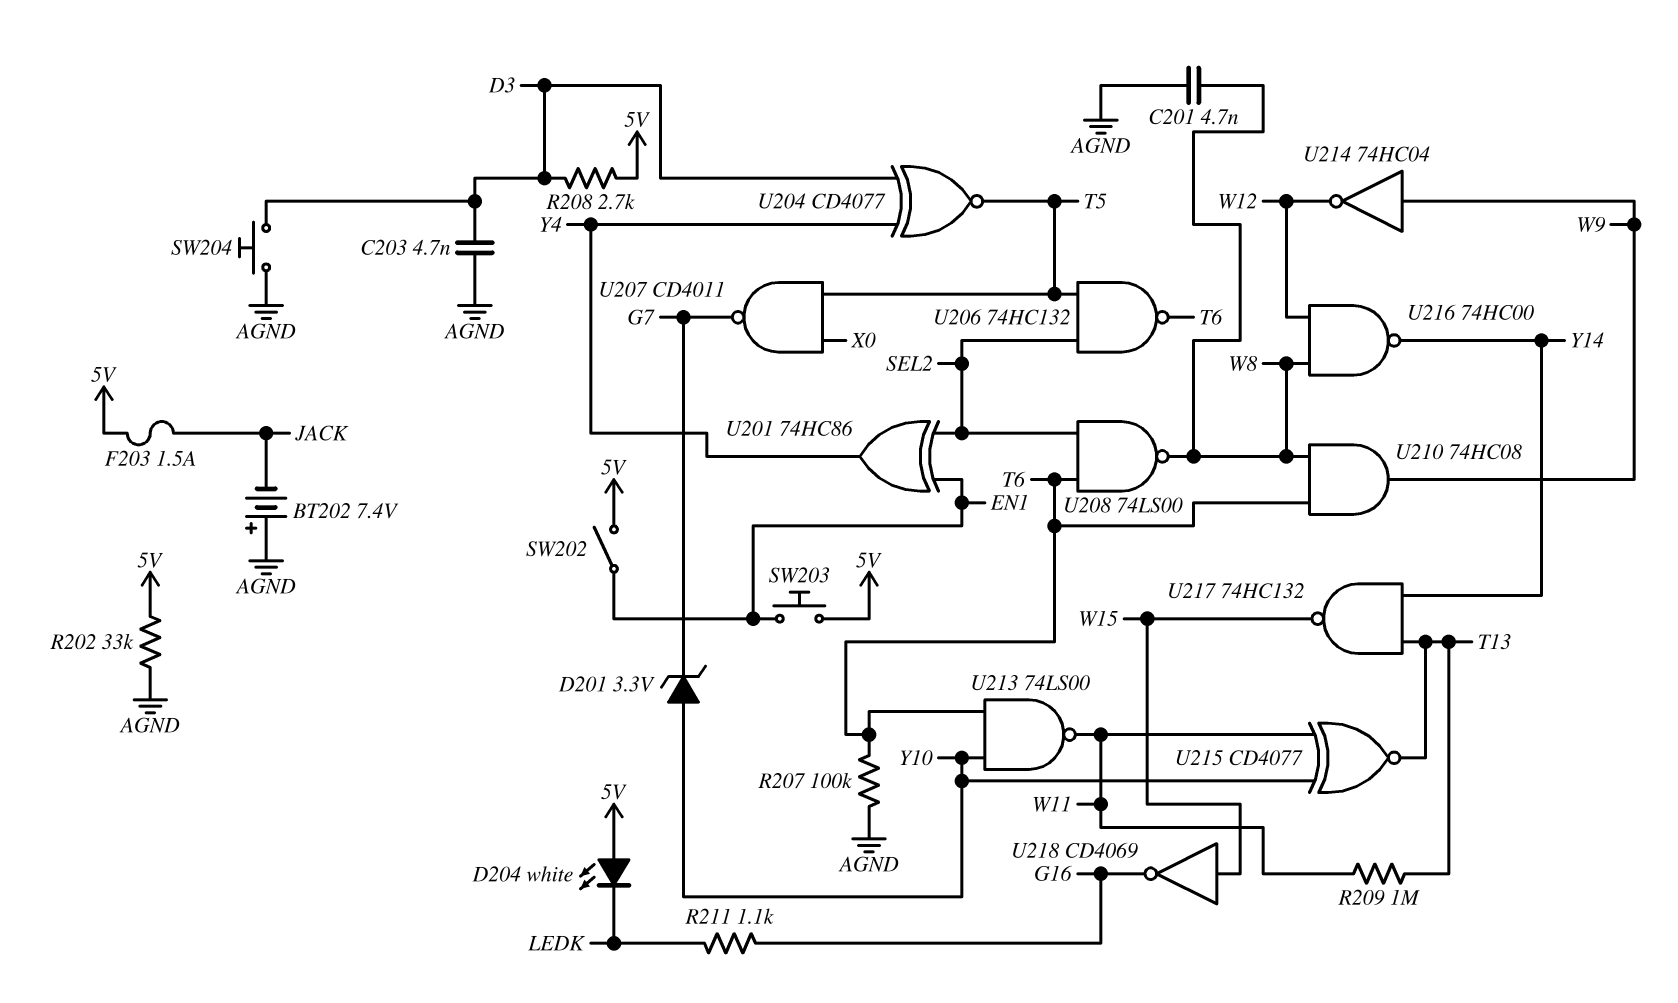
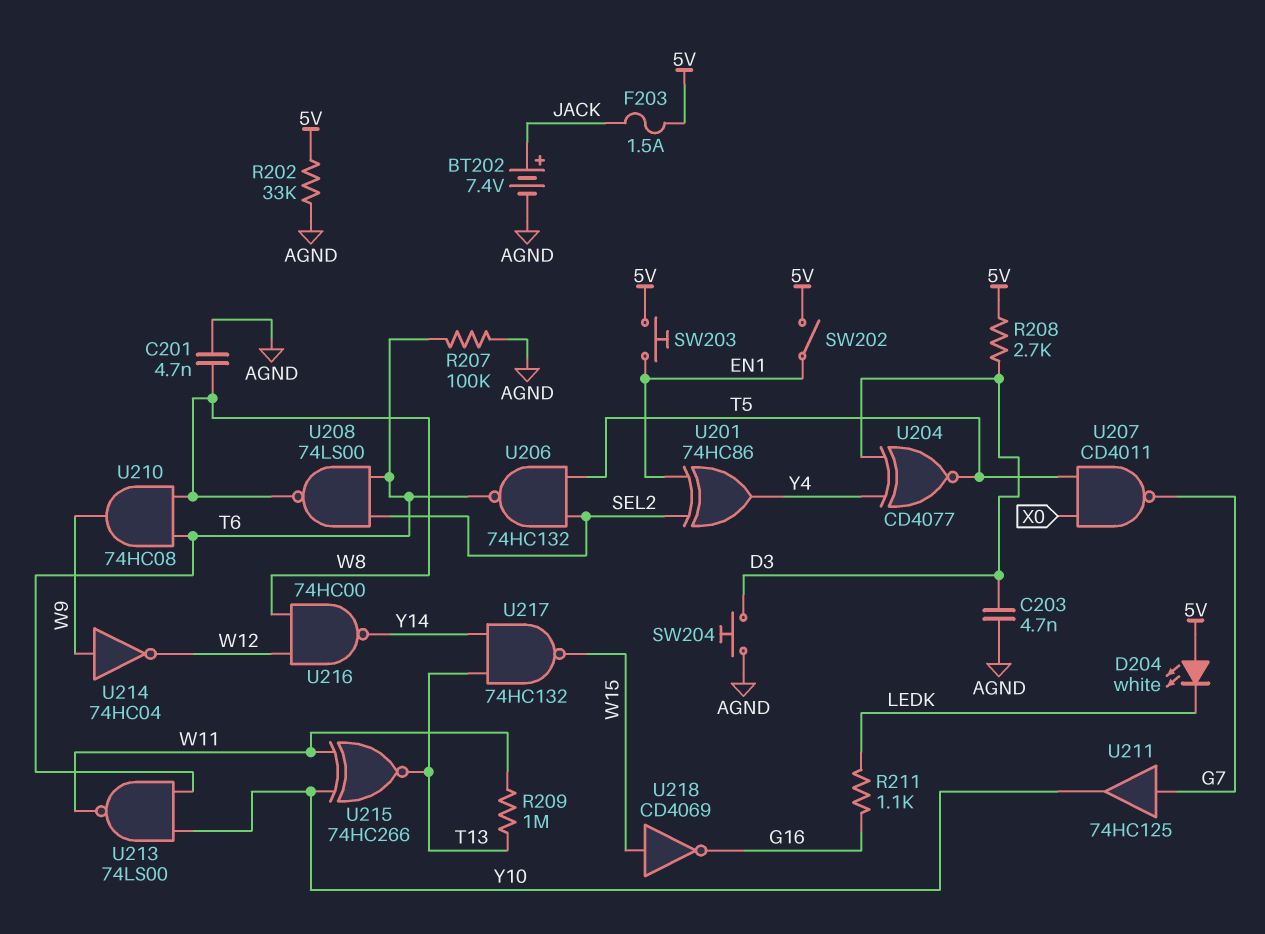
BT202: 7.4V (plus AGND, minus JACK) -> 7.4V (plus JACK, minus AGND)
D201: zener 3.3V (A Y10, K G7) -> none
U211: none -> buffer 74HC125 (in G7, out Y10)
U215: XNOR CD4077 (in W11, in Y10, out T13) -> XNOR 74HC266 (in W11, in Y10, out T13)

